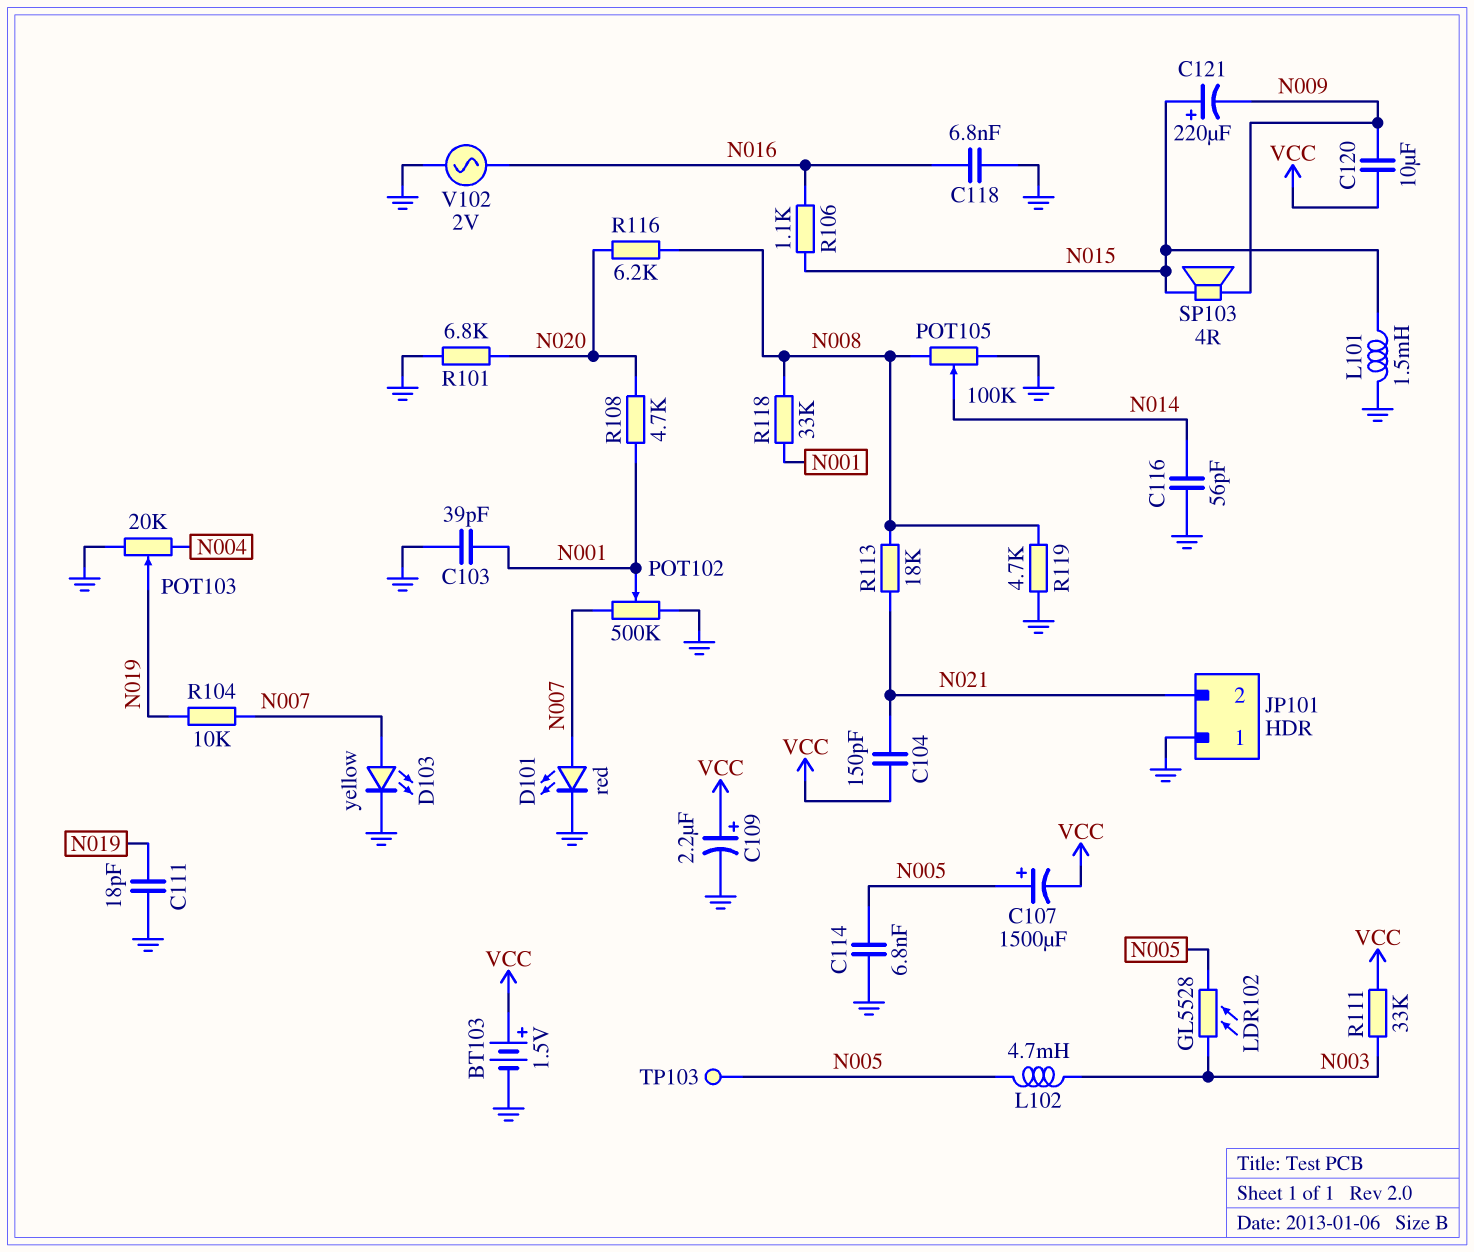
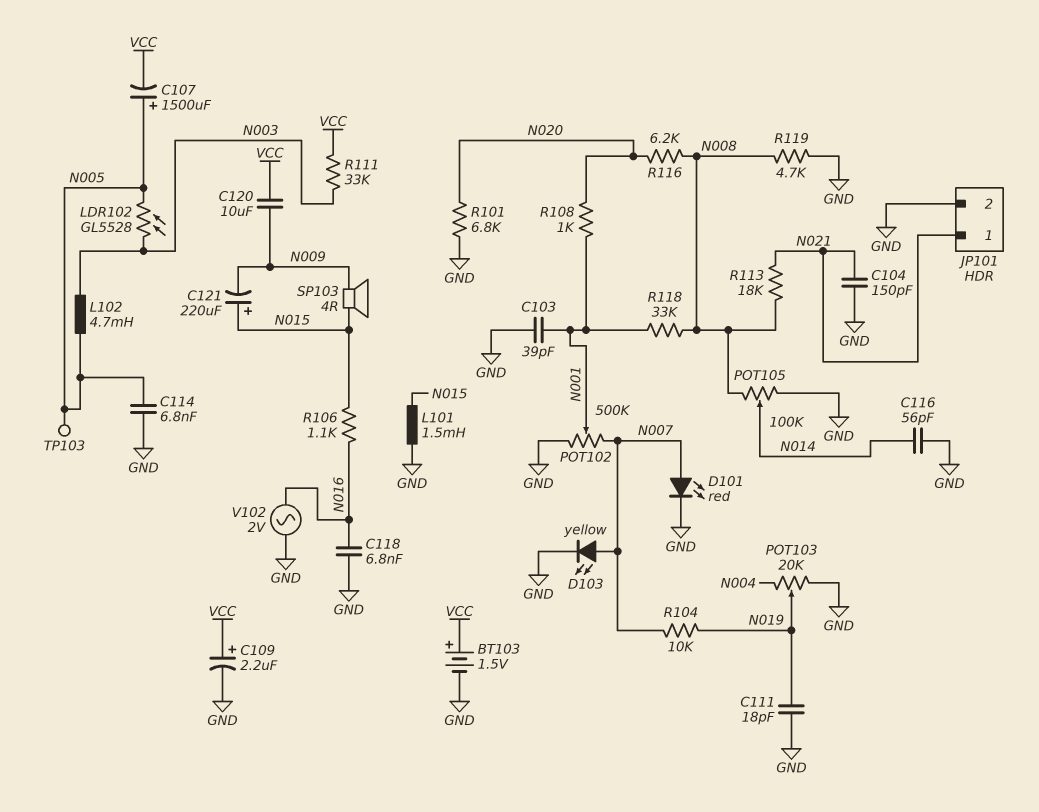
C104: 150pF (N021, VCC) -> 150pF (GND, N021)
JP101 pin 1: GND -> N021
JP101 pin 2: N021 -> GND
R108: 4.7k (N001, N020) -> 1k (N001, N020)

